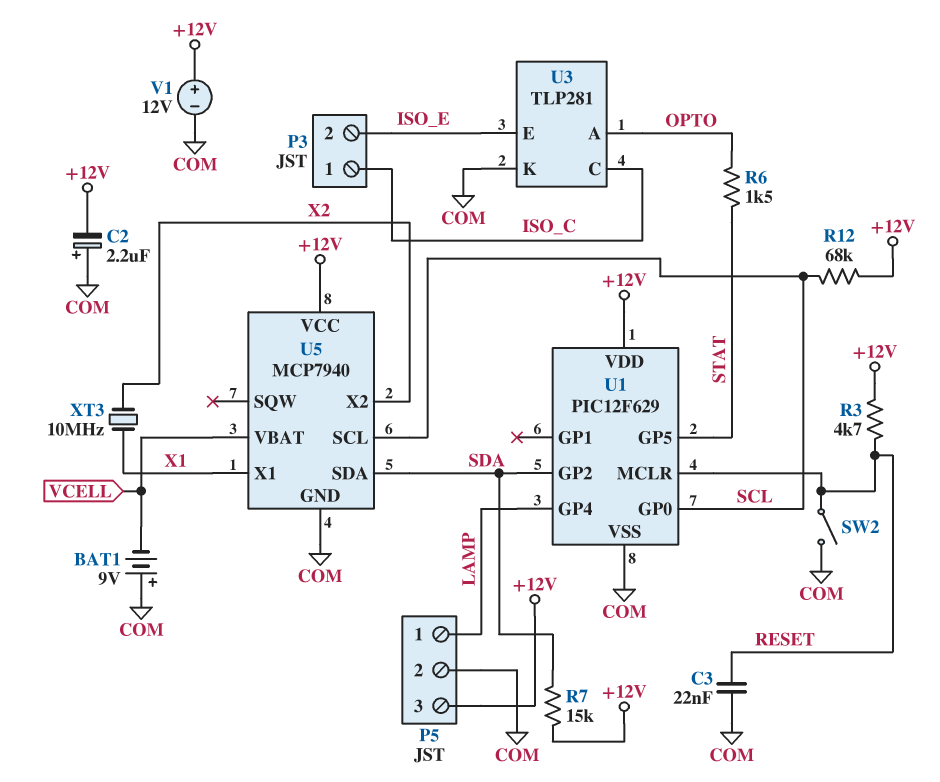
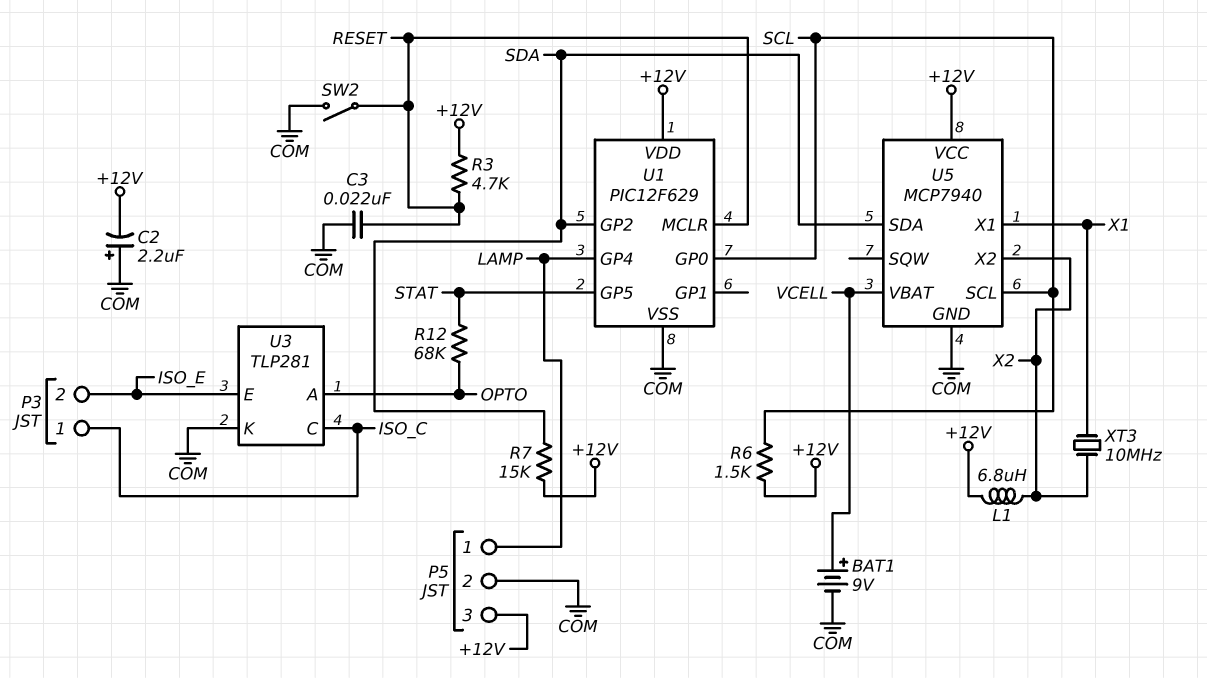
BAT1: 9V (plus COM, minus VCELL) -> 9V (plus VCELL, minus COM)
L1: none -> 6.8uH (+12V, X2)
R6: 1.5k (OPTO, STAT) -> 1.5k (+12V, SCL)
R12: 68k (+12V, SCL) -> 68k (OPTO, STAT)
V1: 12V (plus +12V, minus COM) -> none

